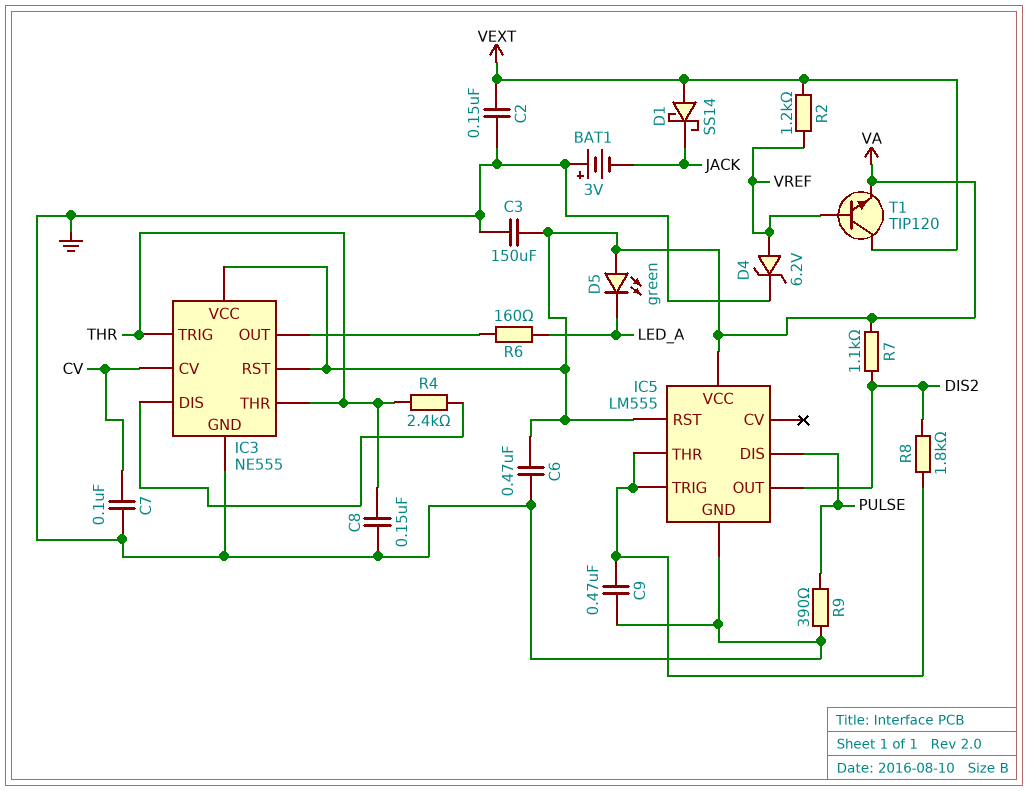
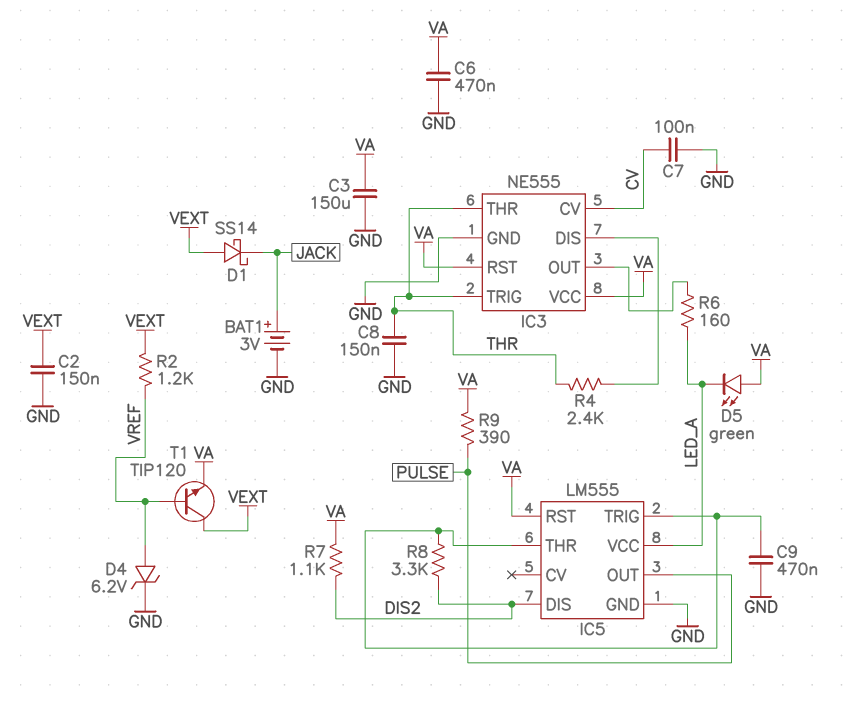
BAT1: 3V (plus GND, minus JACK) -> 3V (plus JACK, minus GND)
IC5 pin DIS: PULSE -> DIS2
IC5 pin OUT: DIS2 -> PULSE
IC5 pin VCC: VA -> LED_A
R8: 1.8k (DIS2, IC5/THR) -> 3.3k (DIS2, IC5/THR)
R9: 390 (GND, PULSE) -> 390 (PULSE, VA)

